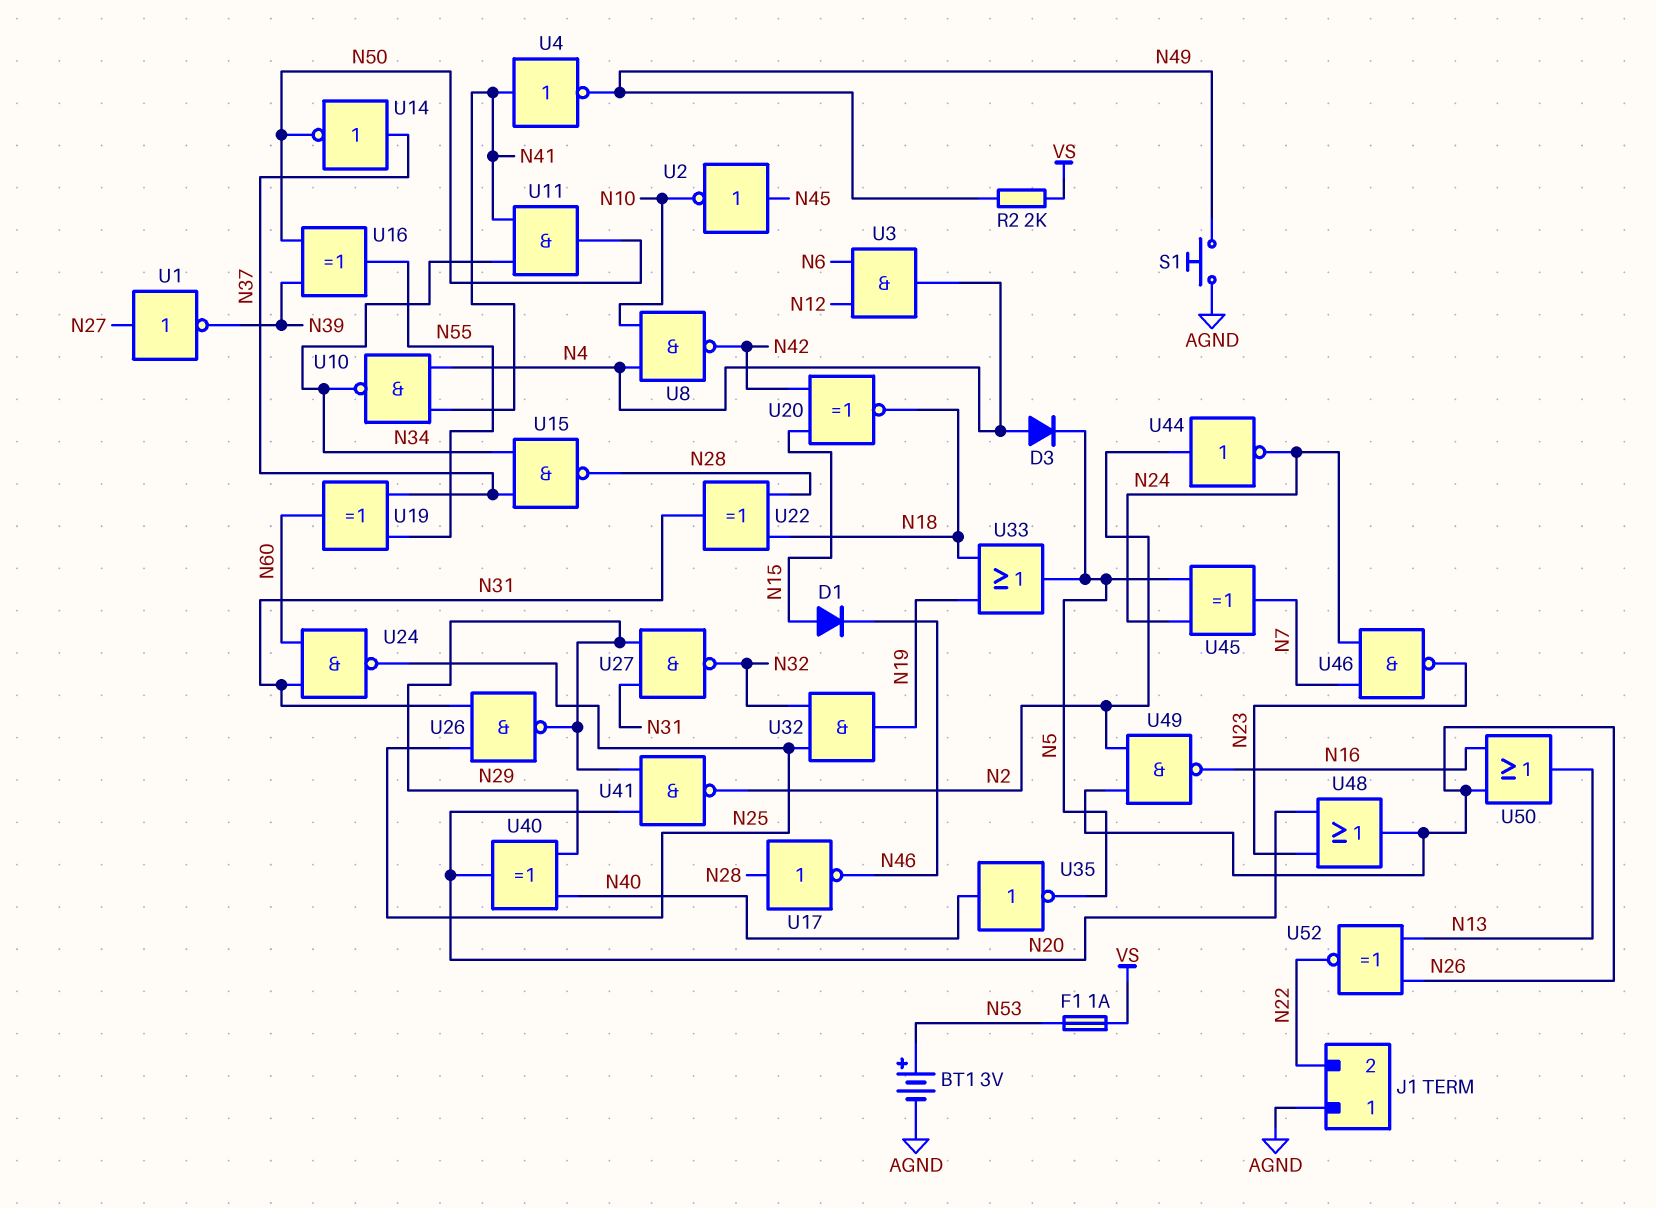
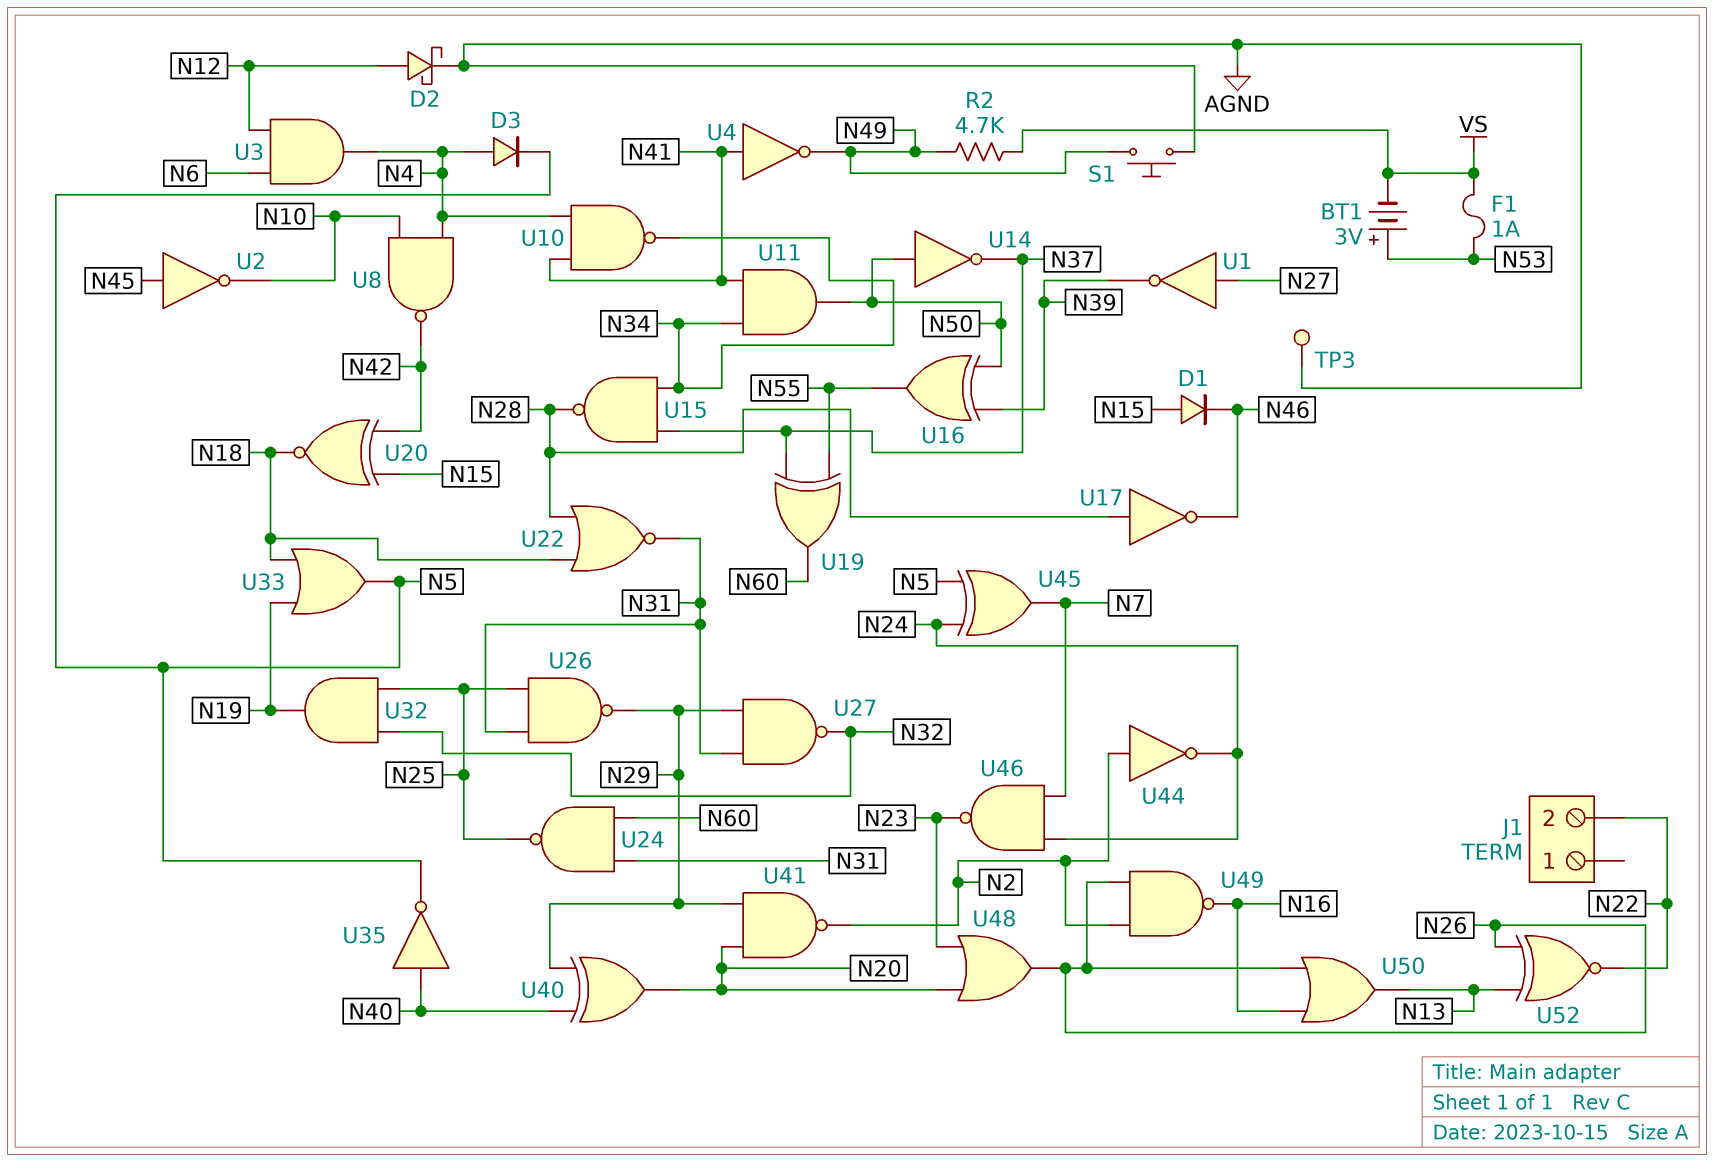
BT1: 3V (plus N53, minus AGND) -> 3V (plus N53, minus VS)
D2: none -> schottky (A N12, K AGND)
J1 pin 1: AGND -> none
R2: 2k (N49, VS) -> 4.7k (N49, VS)
TP3: none -> test point (AGND)
U14: NOT (in N37, out N50) -> NOT (in N50, out N37)
U22: XOR (in N18, in N28, out N31) -> NOR (in N18, in N28, out N31)

